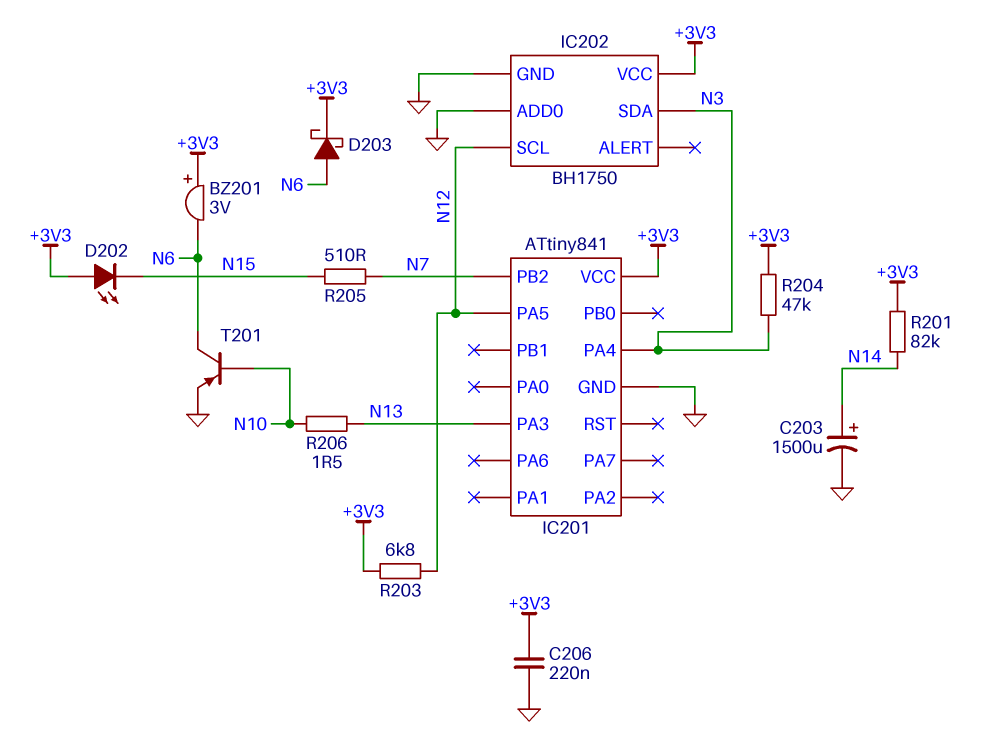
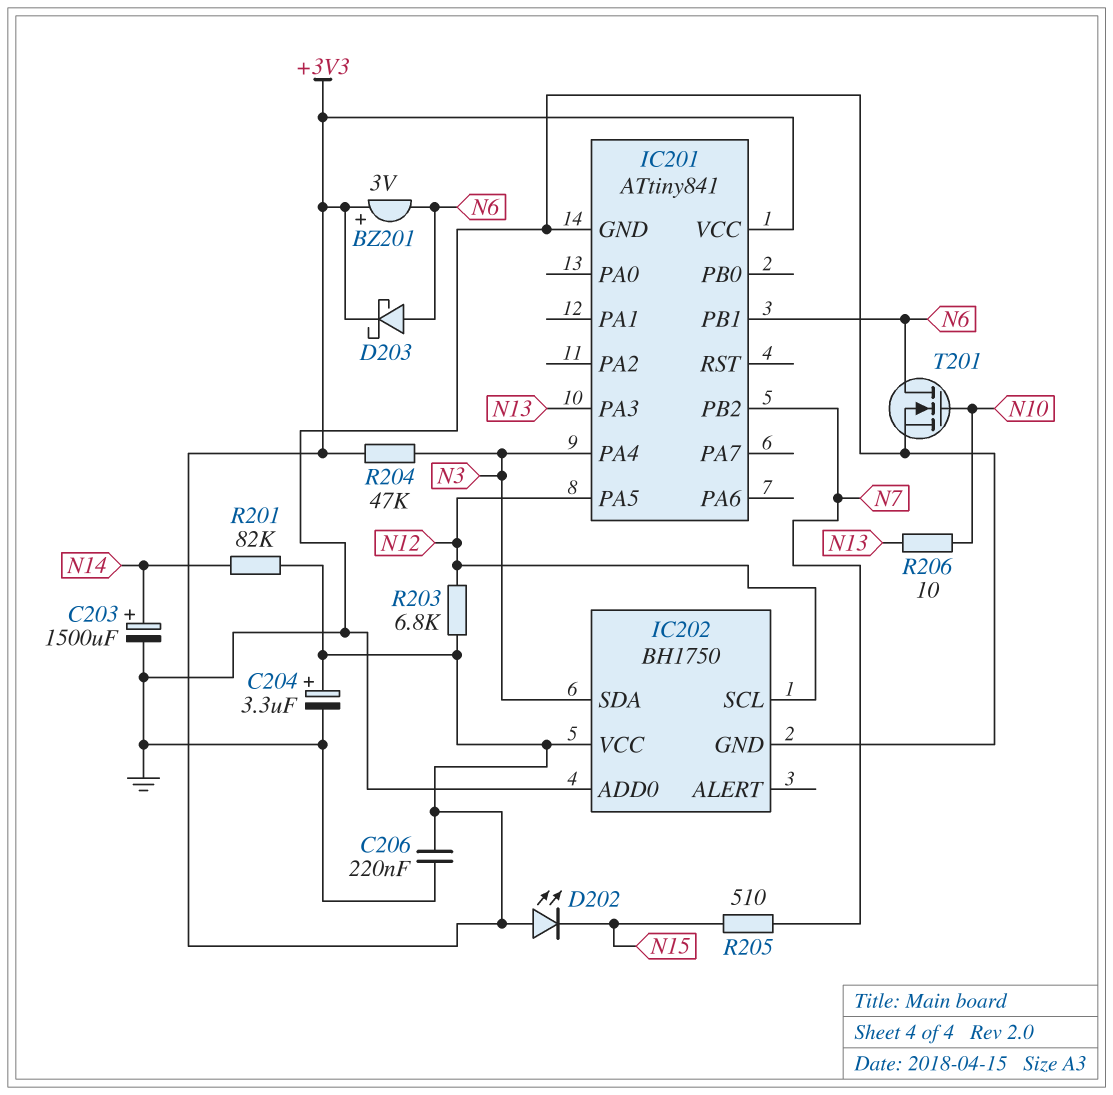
C204: none -> 3.3uF (plus +3V3, minus GND)
IC201 pin PB1: none -> N6
R206: 1.5 (N10, N13) -> 10 (N10, N13)
T201: PNP (B N10, C N6, E GND) -> NMOS (G N10, D N6, S GND)

